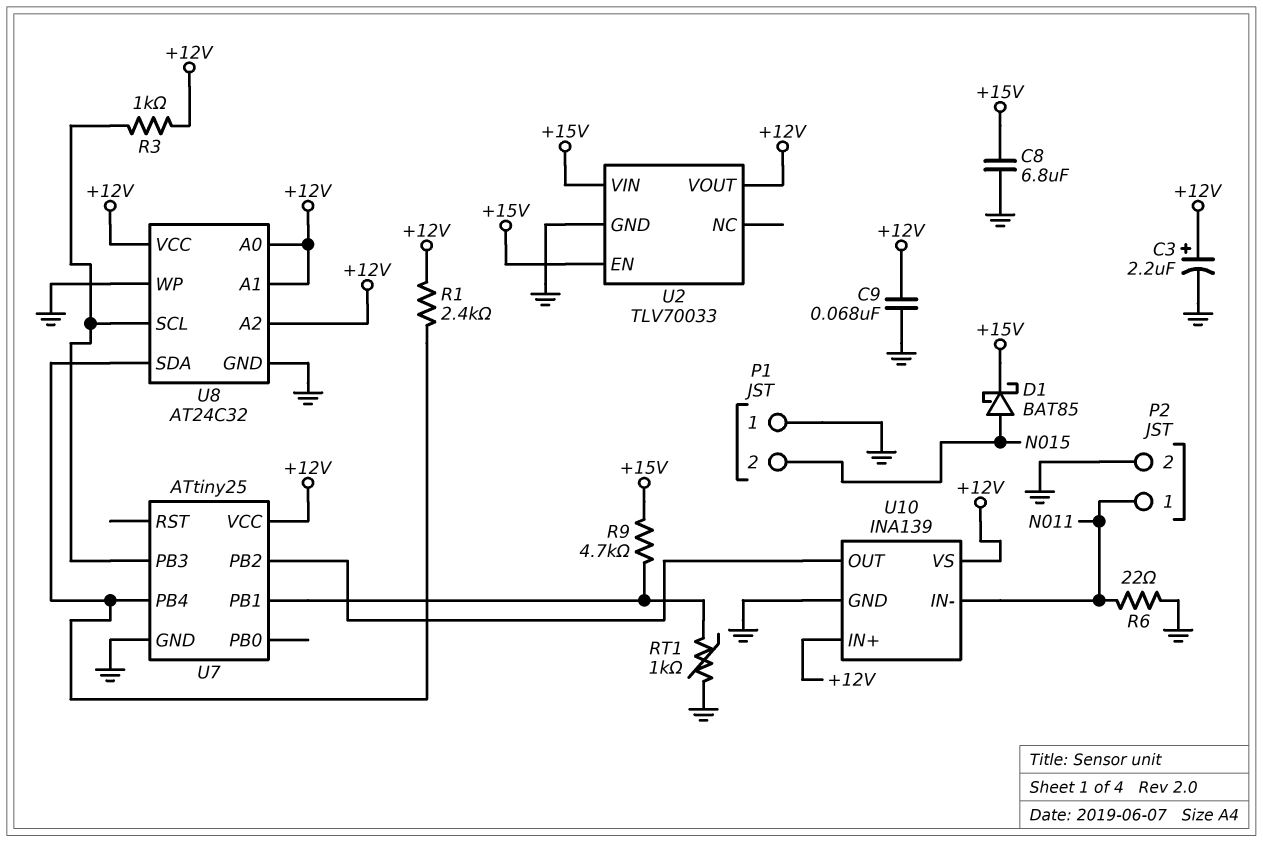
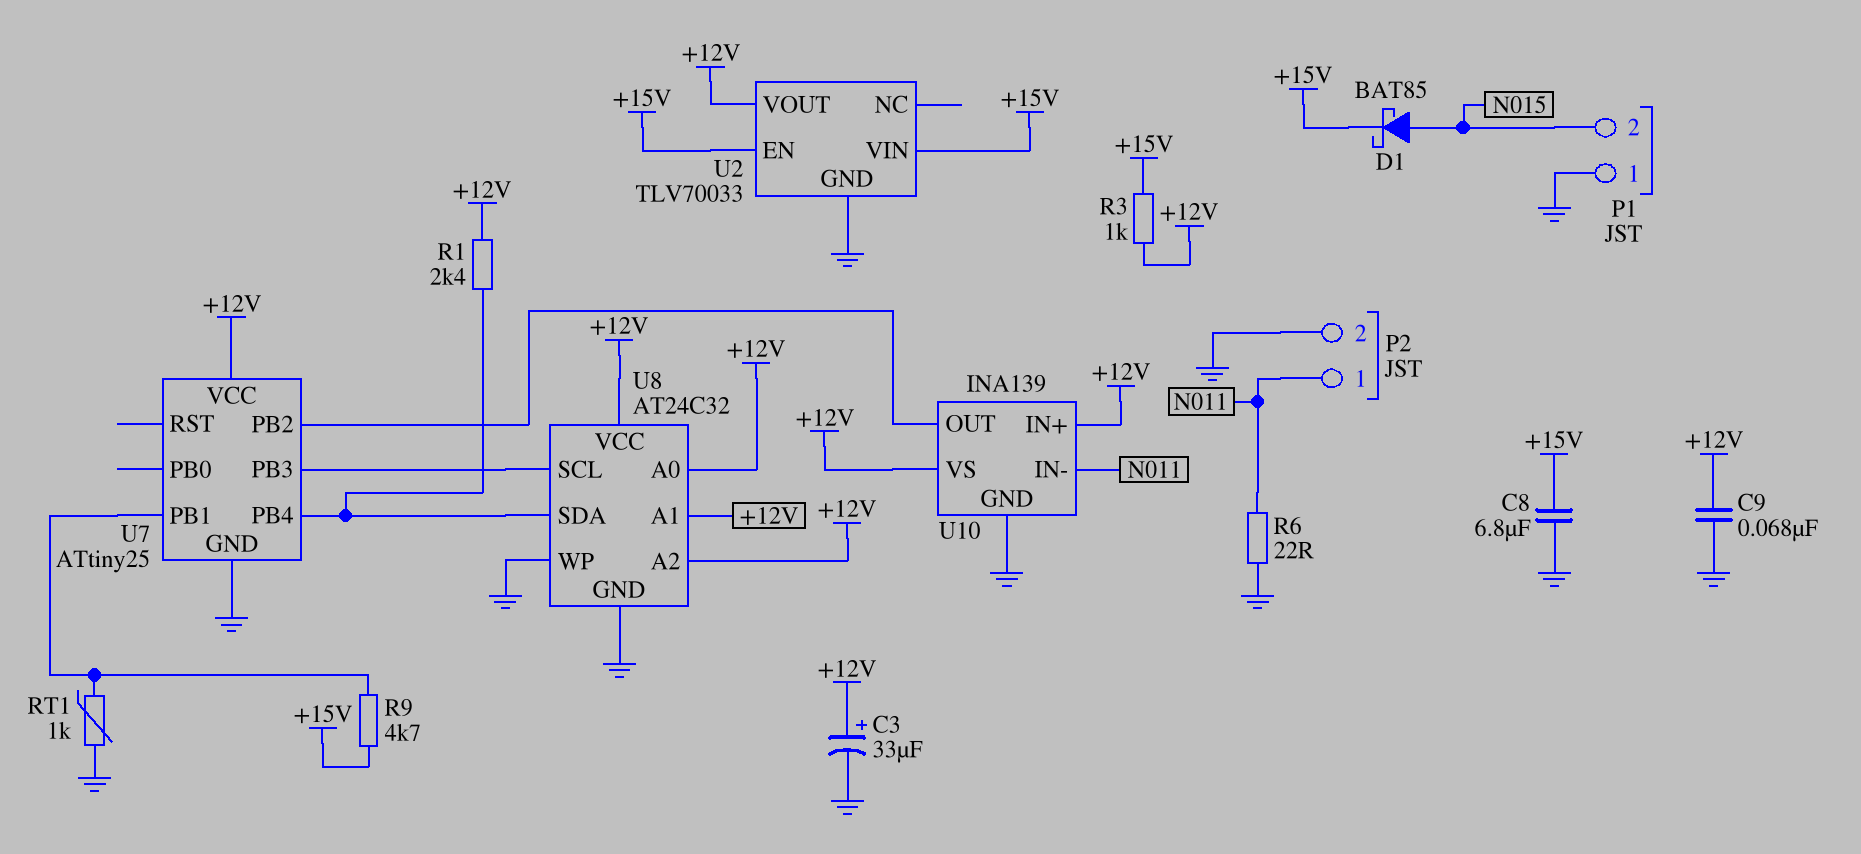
C3: 2.2uF (plus +12V, minus GND) -> 33uF (plus +12V, minus GND)
R3: 1k (+12V, U7/PB3) -> 1k (+12V, +15V)

